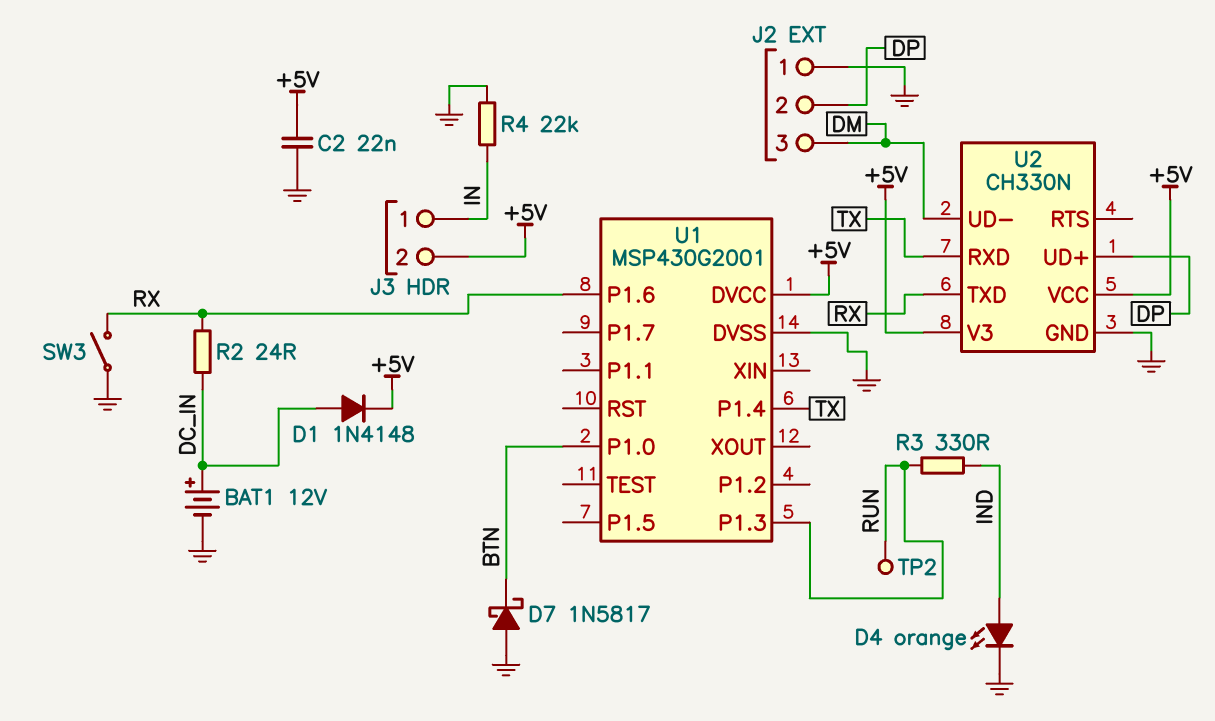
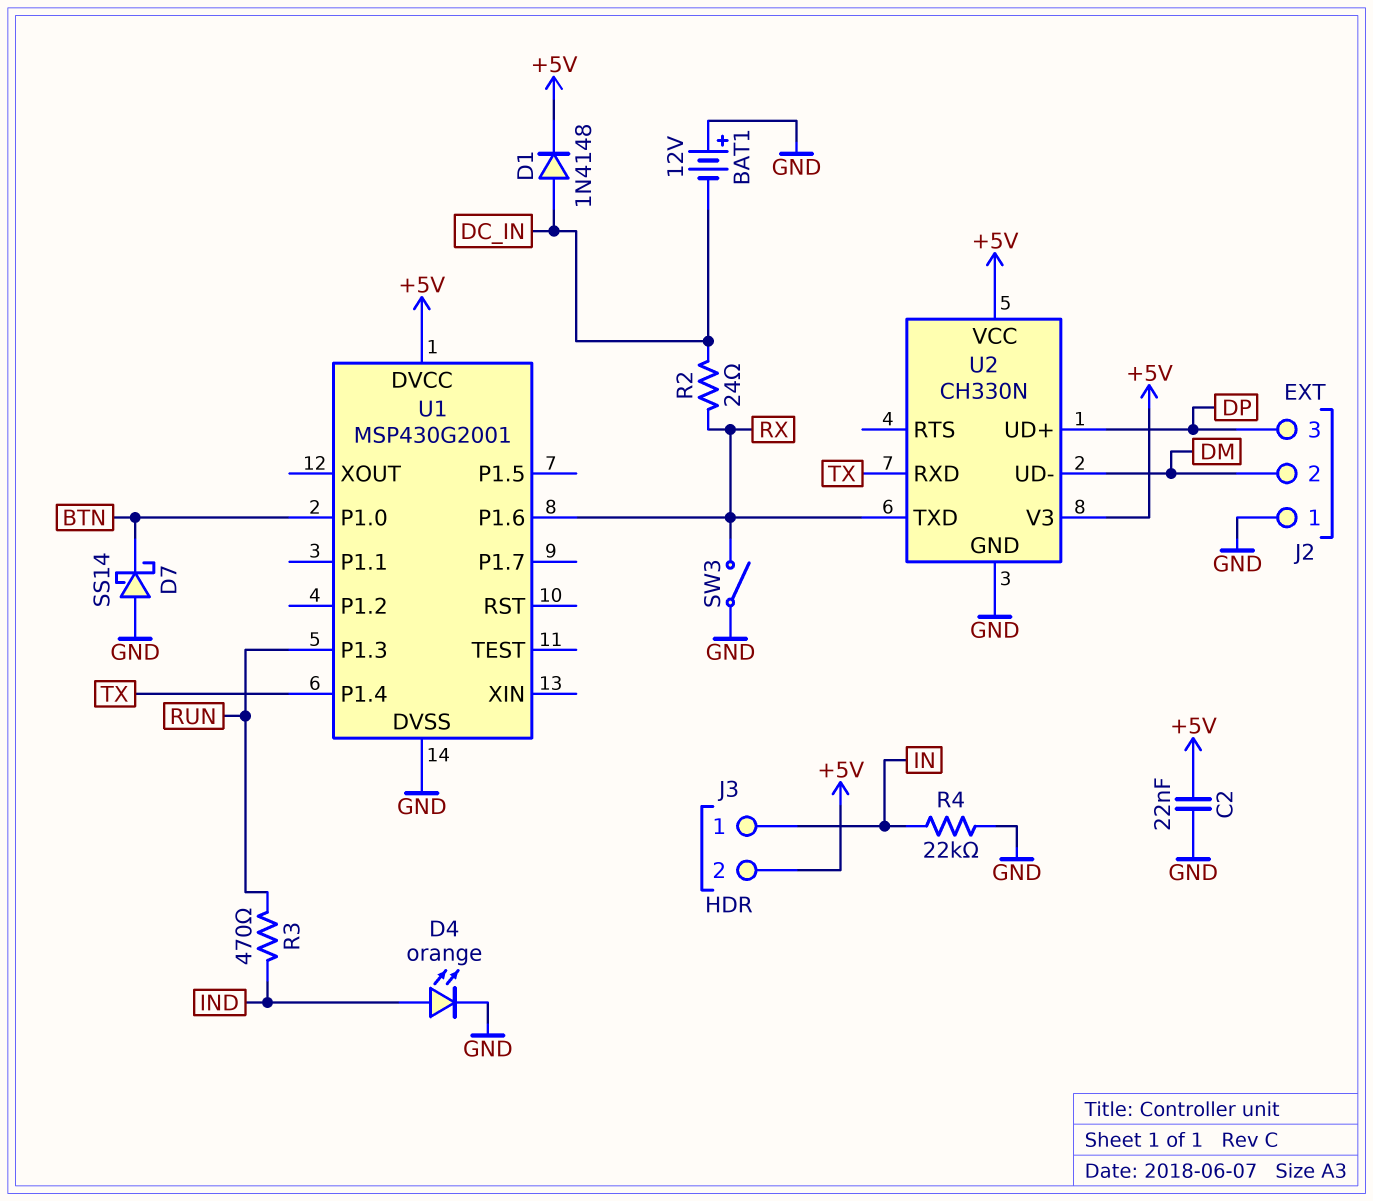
BAT1: 12V (plus DC_IN, minus GND) -> 12V (plus GND, minus DC_IN)
D7: schottky 1N5817 (A GND, K BTN) -> schottky SS14 (A GND, K BTN)
J2 pin 2: DP -> DM
J2 pin 3: DM -> DP
R3: 330 (IND, RUN) -> 470 (IND, RUN)
TP2: test point (RUN) -> none

